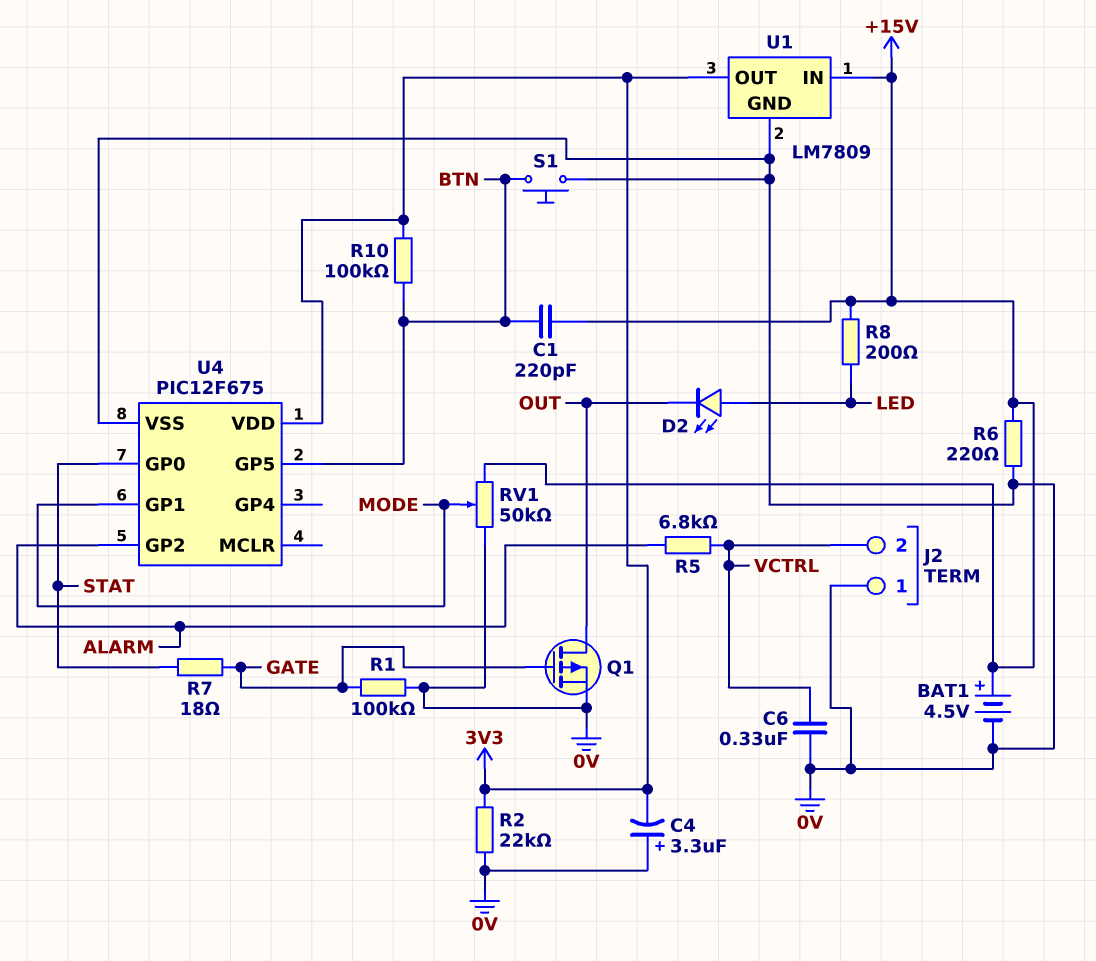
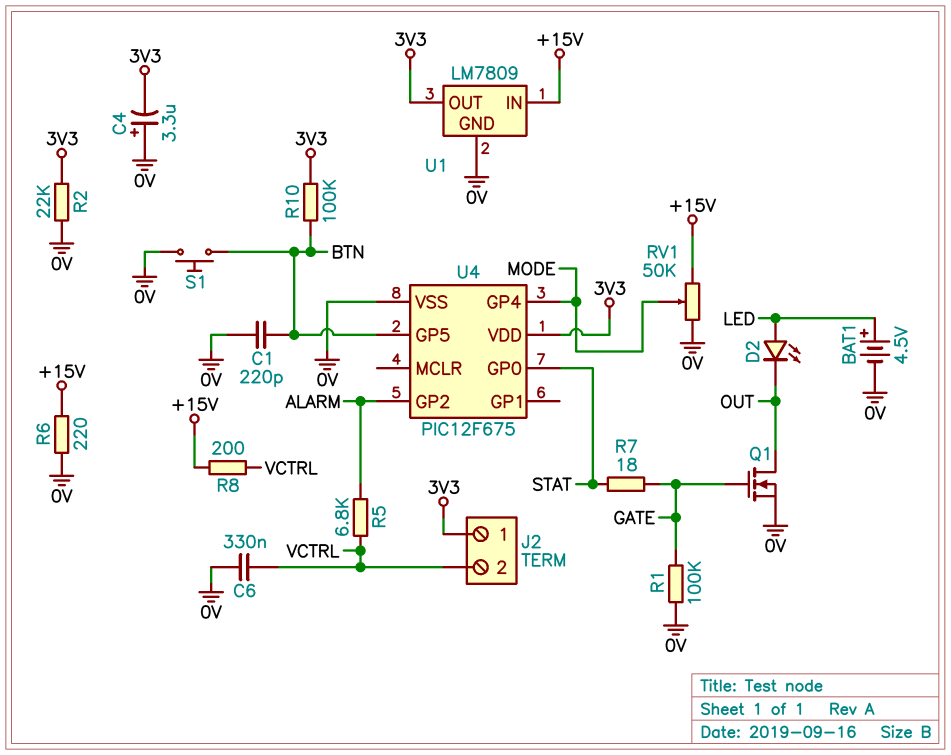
BAT1: 4.5V (plus +15V, minus 0V) -> 4.5V (plus LED, minus 0V)
C1: 220pF (+15V, BTN) -> 220pF (0V, BTN)
J2 pin 1: 0V -> 3V3
Q1: PMOS (G GATE, D OUT, S 0V) -> NMOS (G GATE, D OUT, S 0V)
R8: 200 (+15V, LED) -> 200 (+15V, VCTRL)
U4 pin GP1: MODE -> none
U4 pin GP4: none -> MODE

